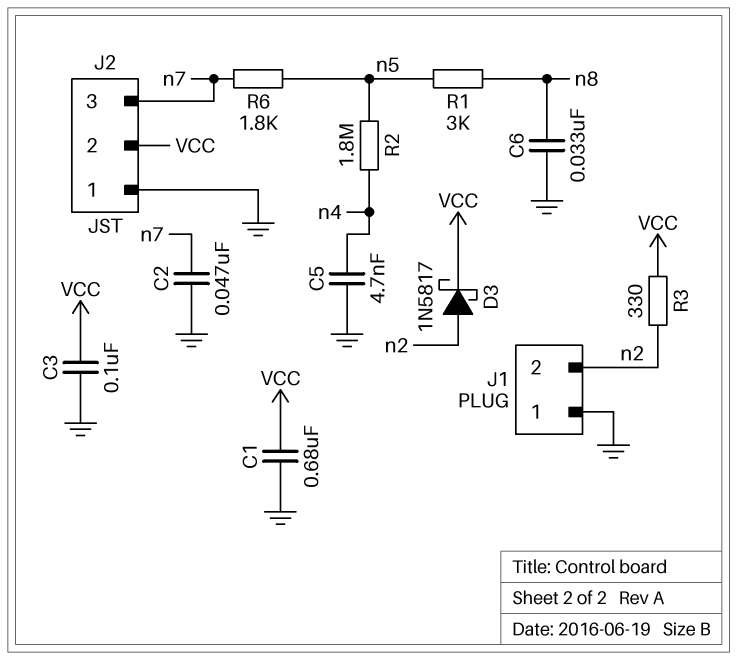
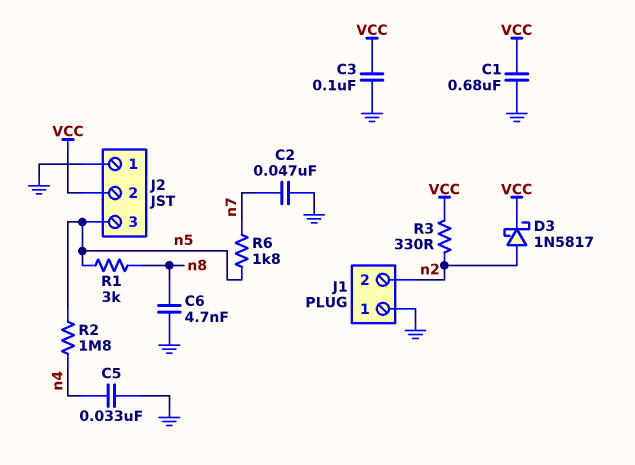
C5: 4.7nF (GND, n4) -> 33nF (GND, n4)
C6: 33nF (GND, n8) -> 4.7nF (GND, n8)
J2 pin 3: n7 -> n5

